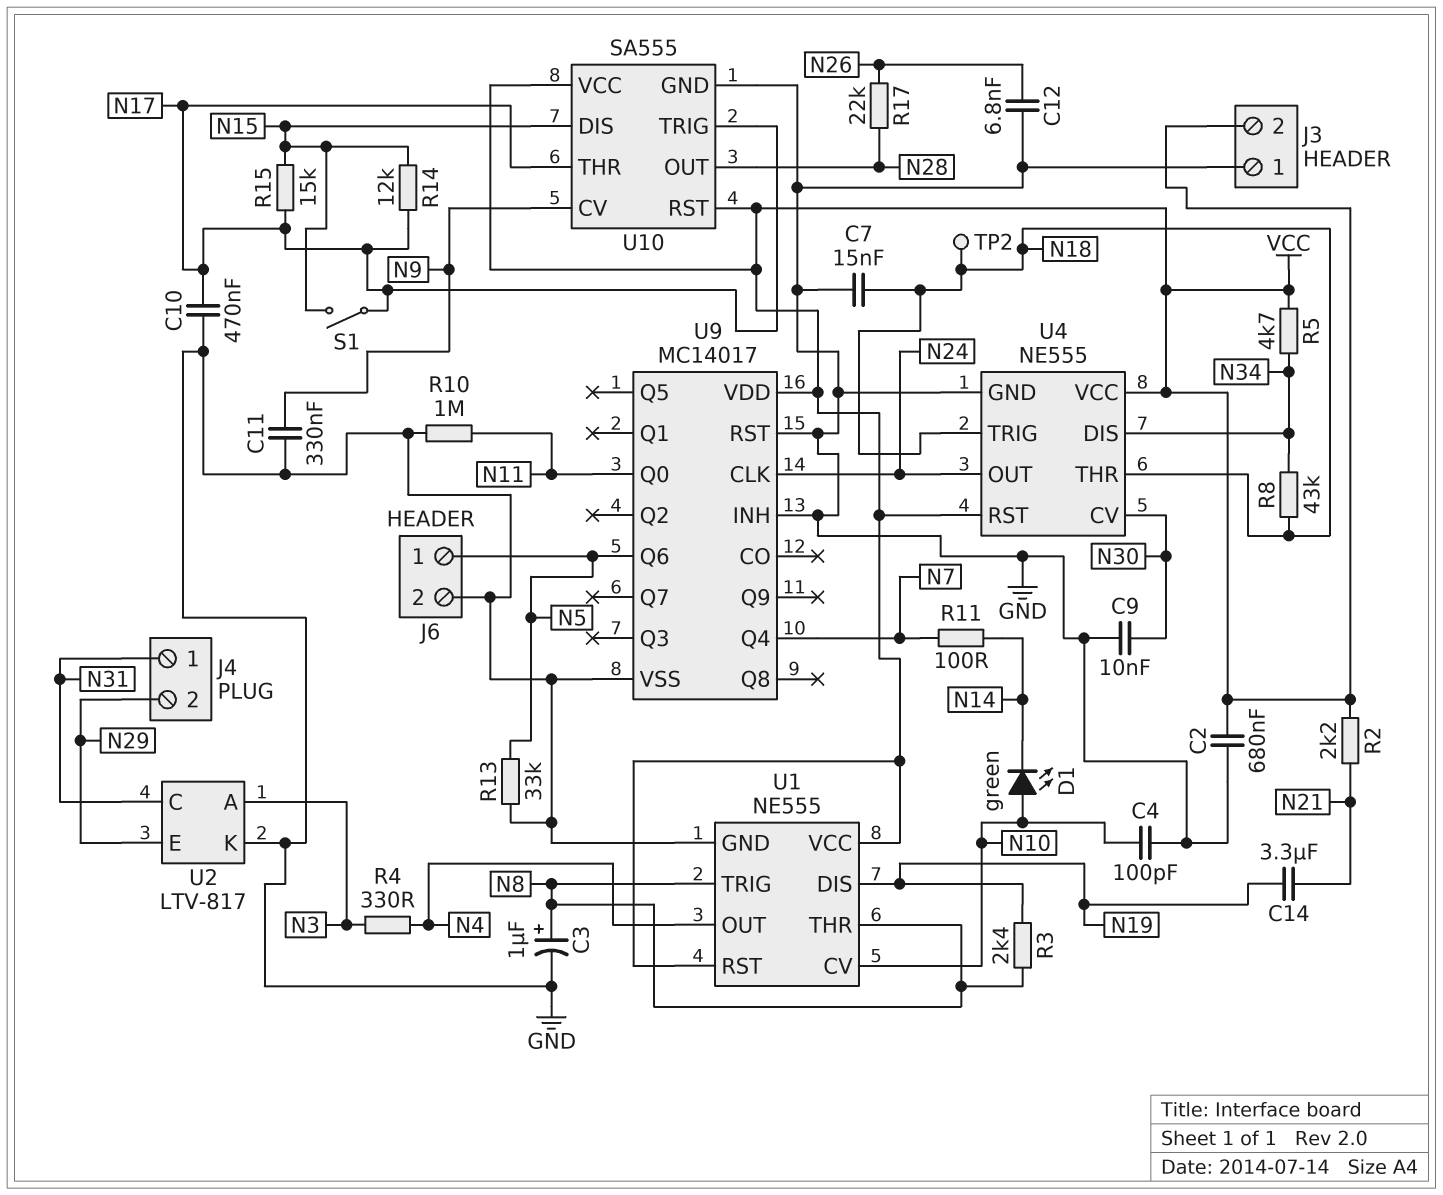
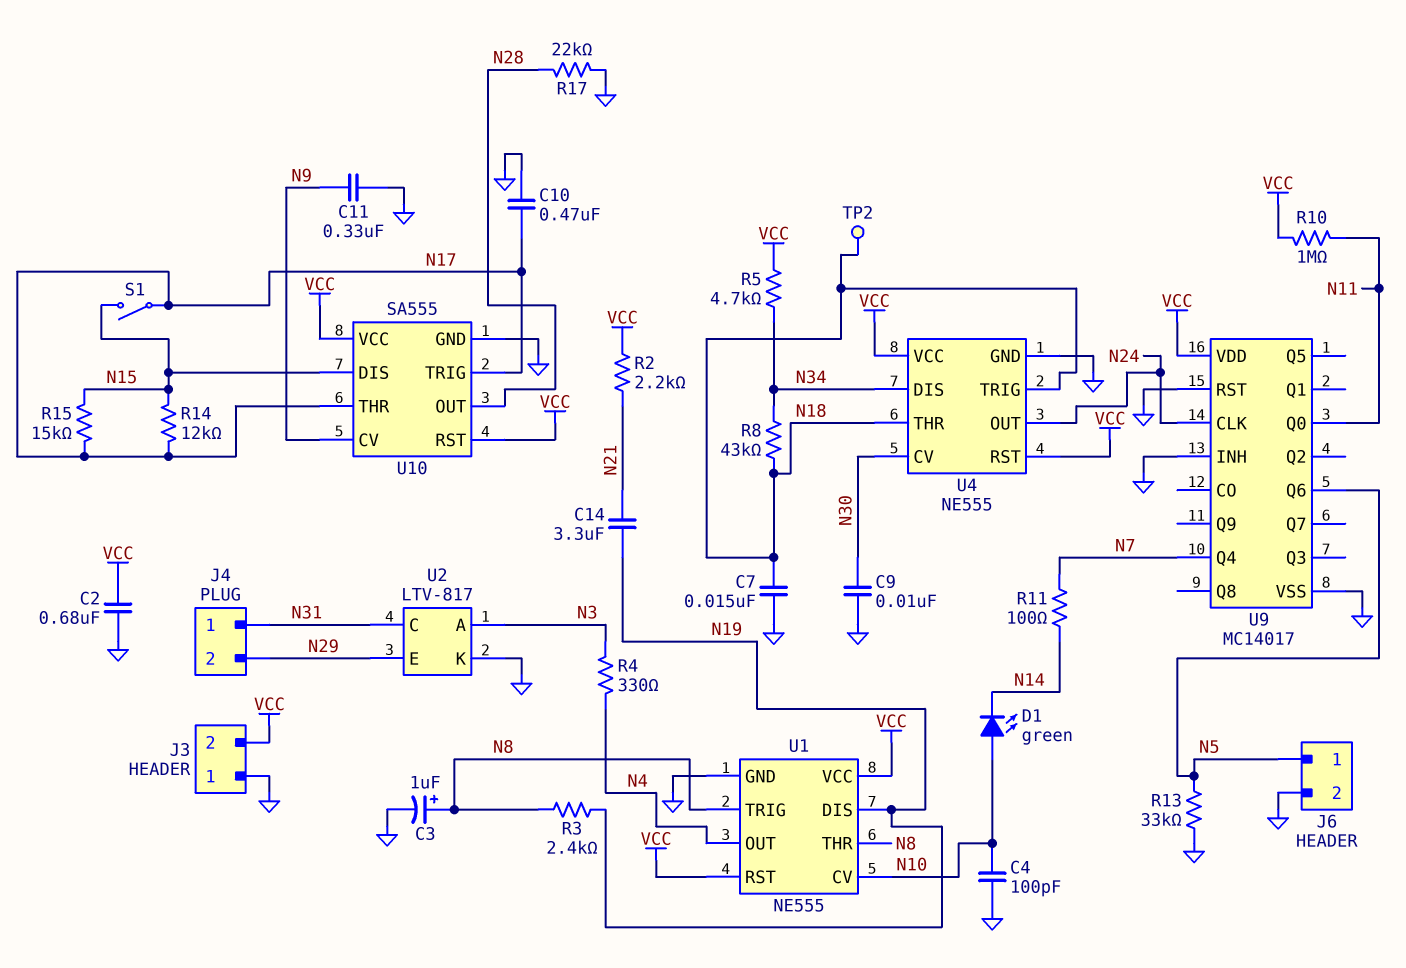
C12: 6.8nF (GND, N26) -> none
R10: 1M (GND, N11) -> 1M (N11, VCC)
R17: 22k (N26, N28) -> 22k (GND, N28)

